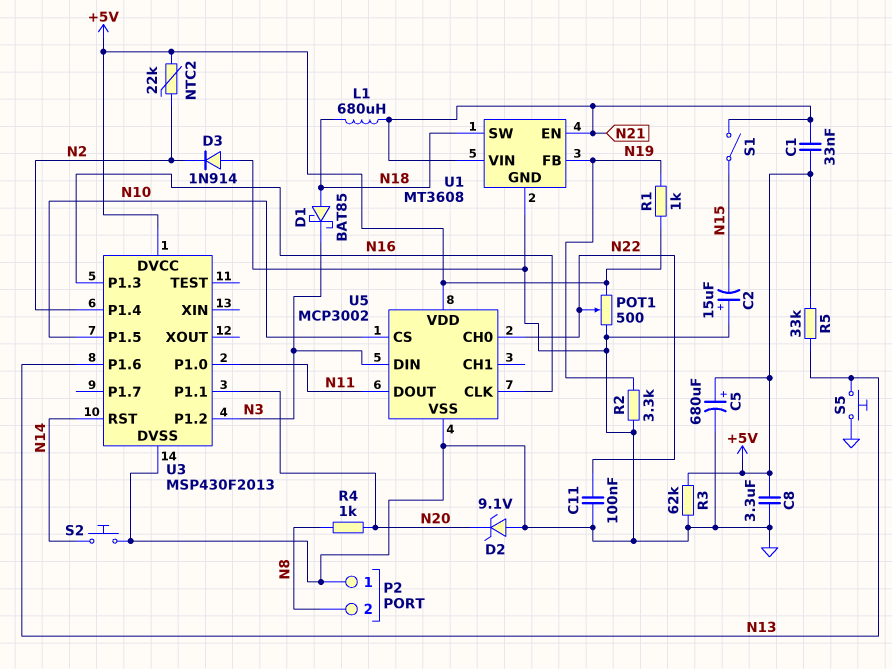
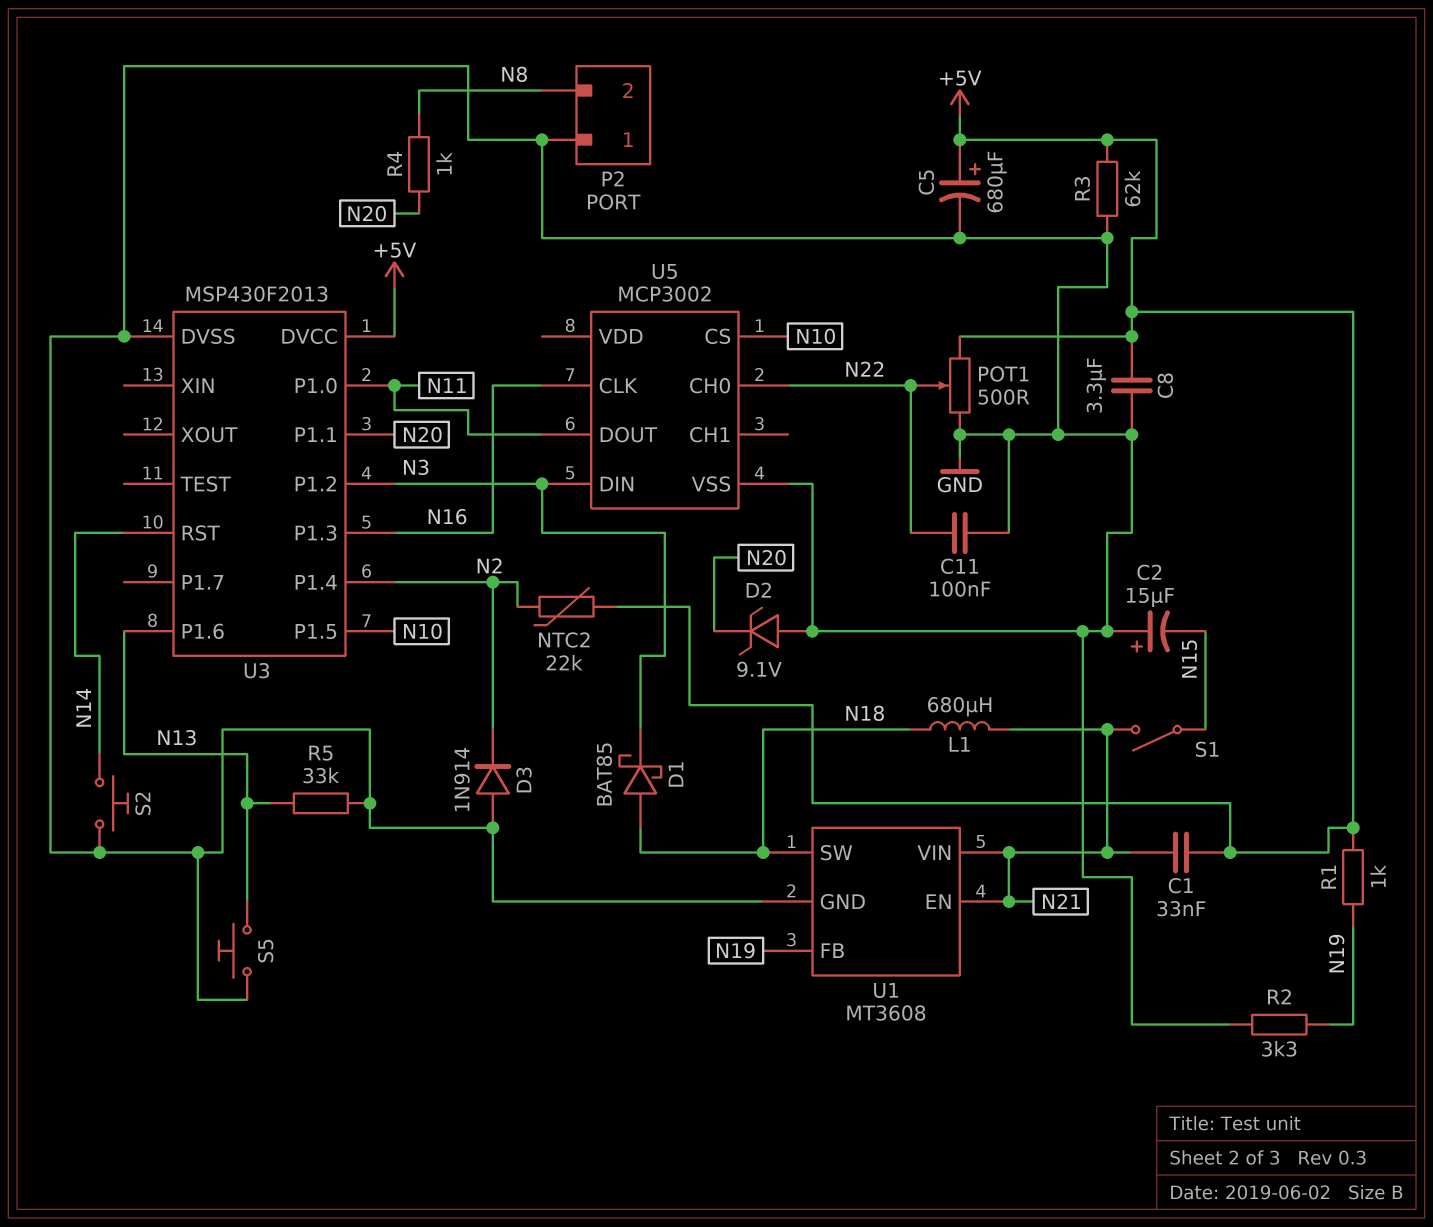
R5: 33k (+5V, N13) -> 33k (GND, N13)
U5 pin VDD: +5V -> none

